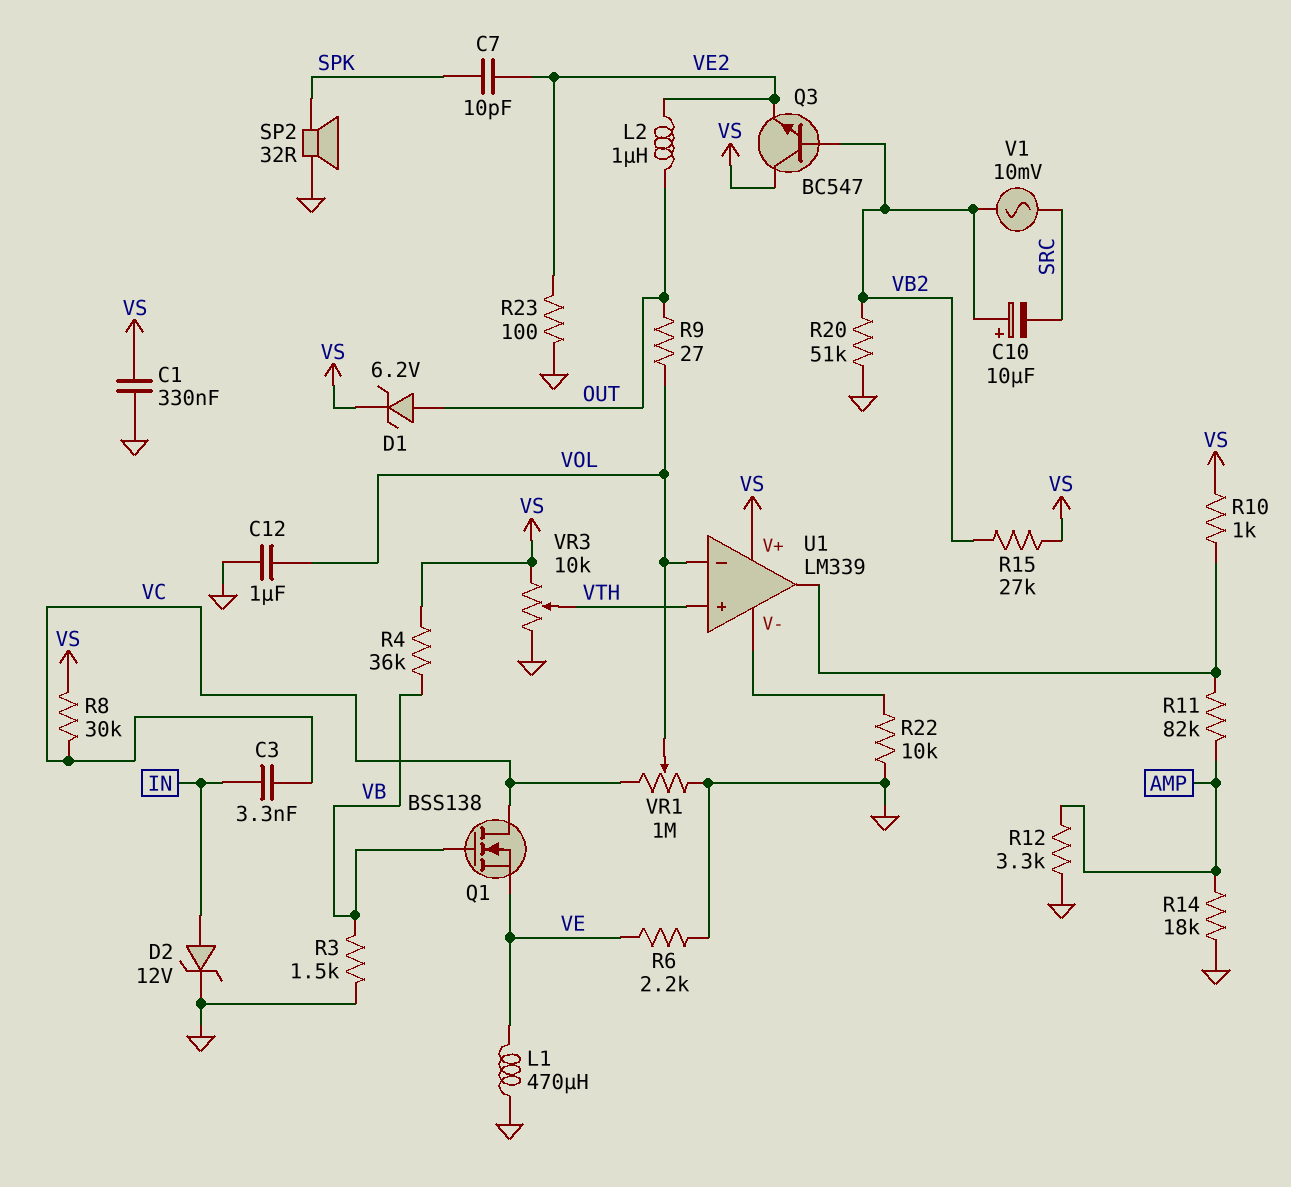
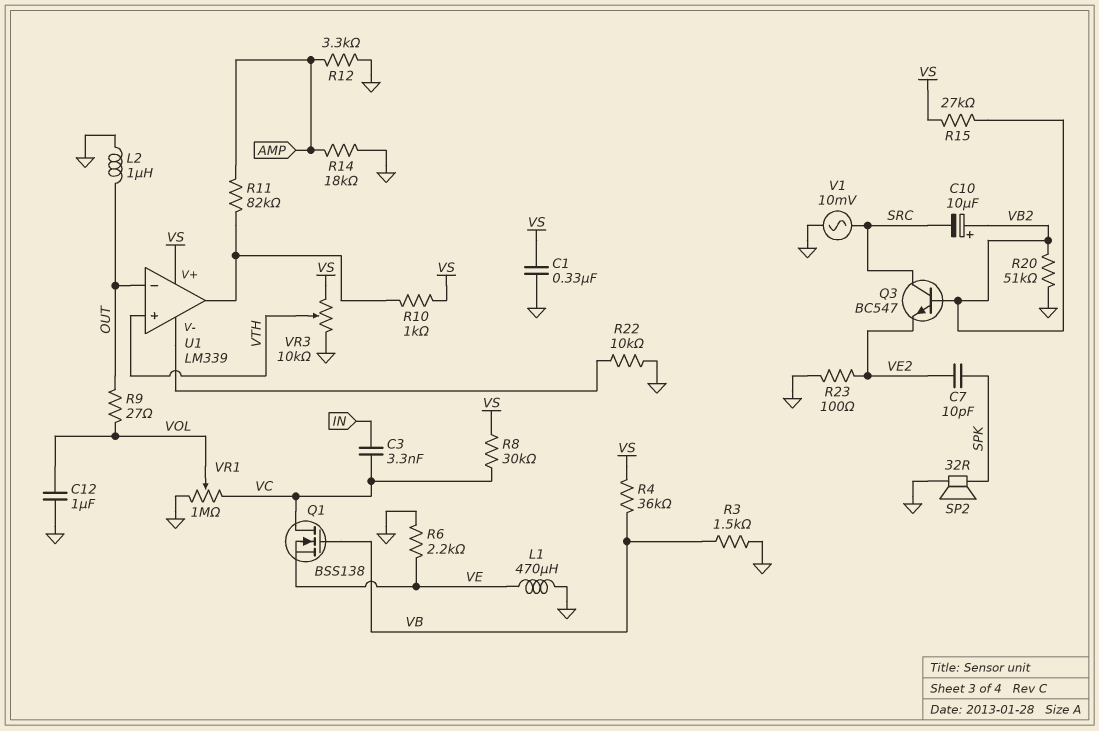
D1: zener 6.2V (A OUT, K VS) -> none
D2: zener 12V (A IN, K GND) -> none
L2: 1uH (OUT, VE2) -> 1uH (GND, OUT)
Q3: NPN BC547 (B VB2, C VS, E VE2) -> NPN BC547 (B VB2, C SRC, E VE2)
U1 pin in-: VOL -> OUT
V1: AC 10mV (SRC, VB2) -> AC 10mV (GND, SRC)

